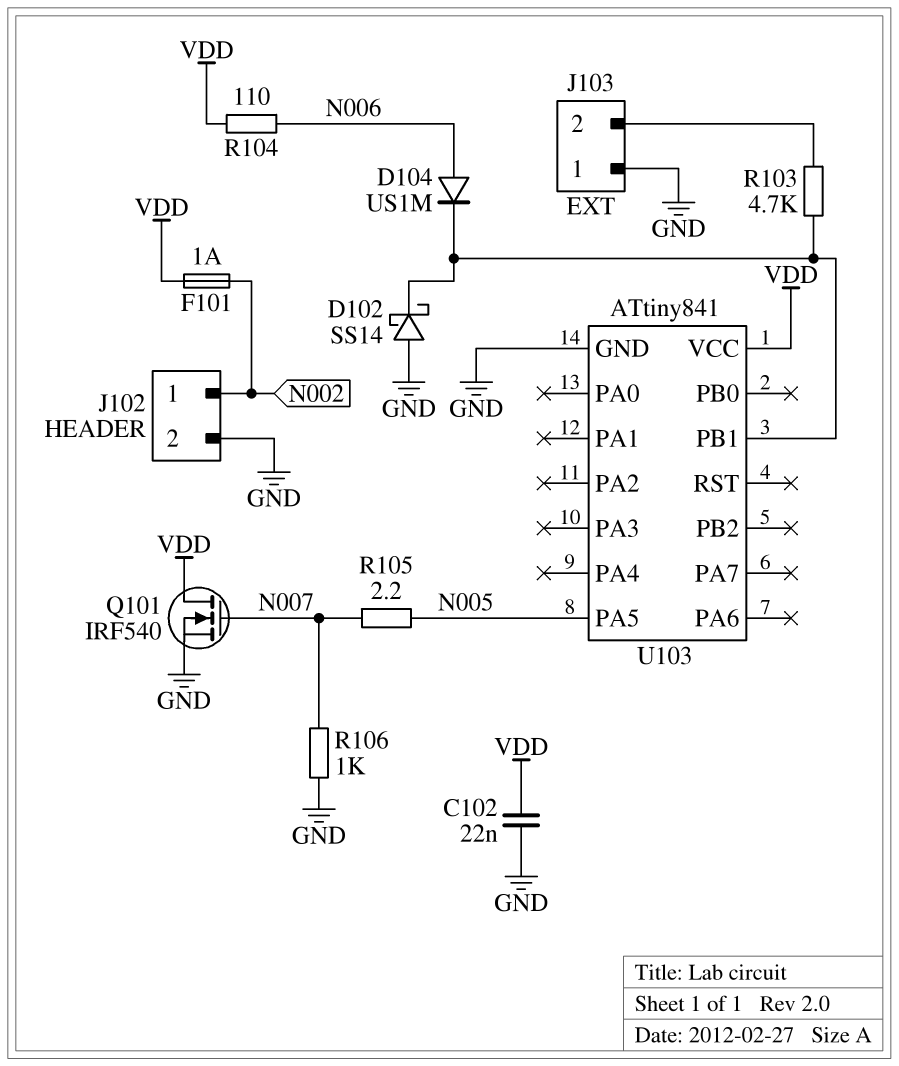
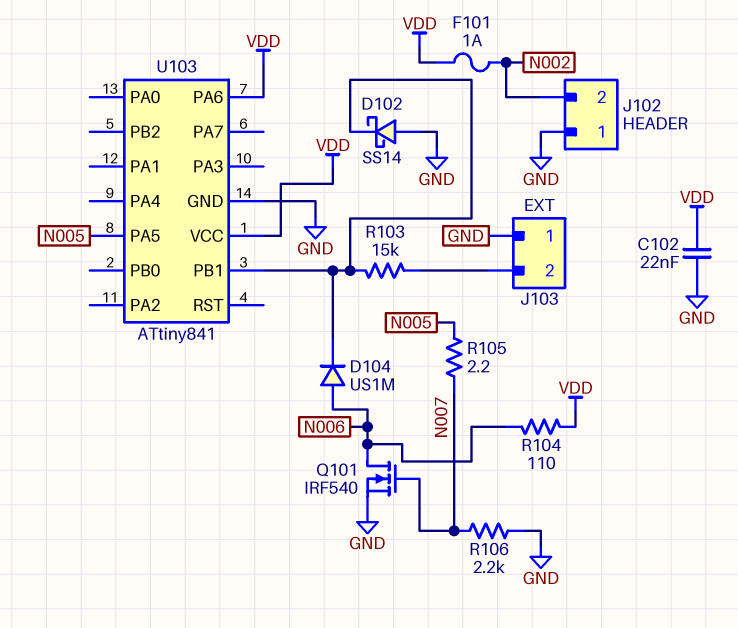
J102 pin 1: N002 -> GND
J102 pin 2: GND -> N002
Q101: NMOS IRF540 (G N007, D VDD, S GND) -> NMOS IRF540 (G N007, D N006, S GND)
R103: 4.7k (J103/2, U103/PB1) -> 15k (J103/2, U103/PB1)
R106: 1k (GND, N007) -> 2.2k (GND, N007)
U103 pin PA6: none -> VDD

